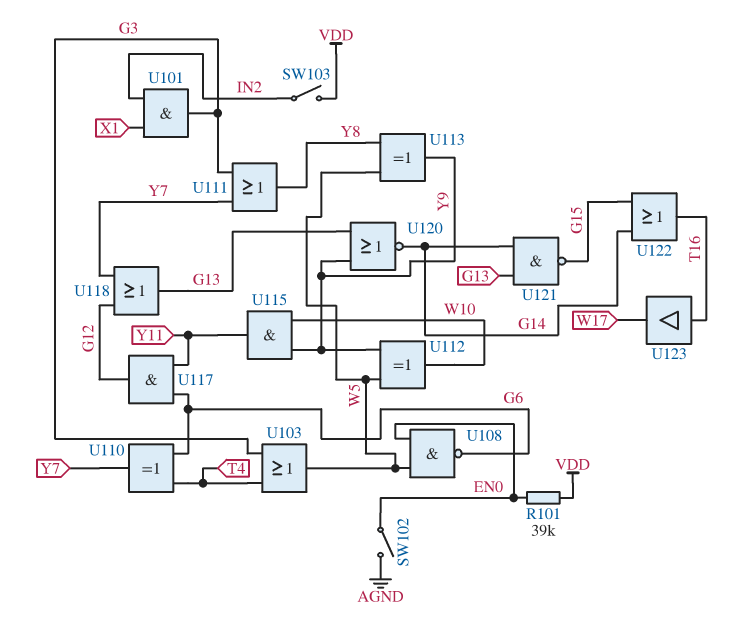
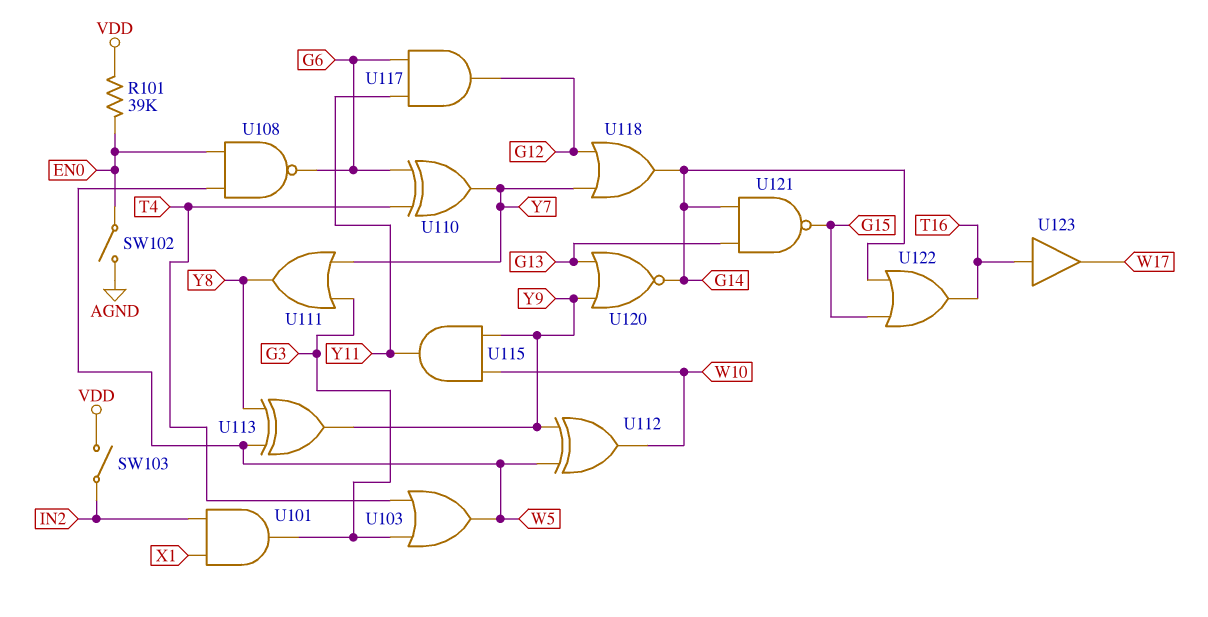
U118: OR (in G12, in Y7, out G13) -> OR (in G12, in Y7, out G14)

